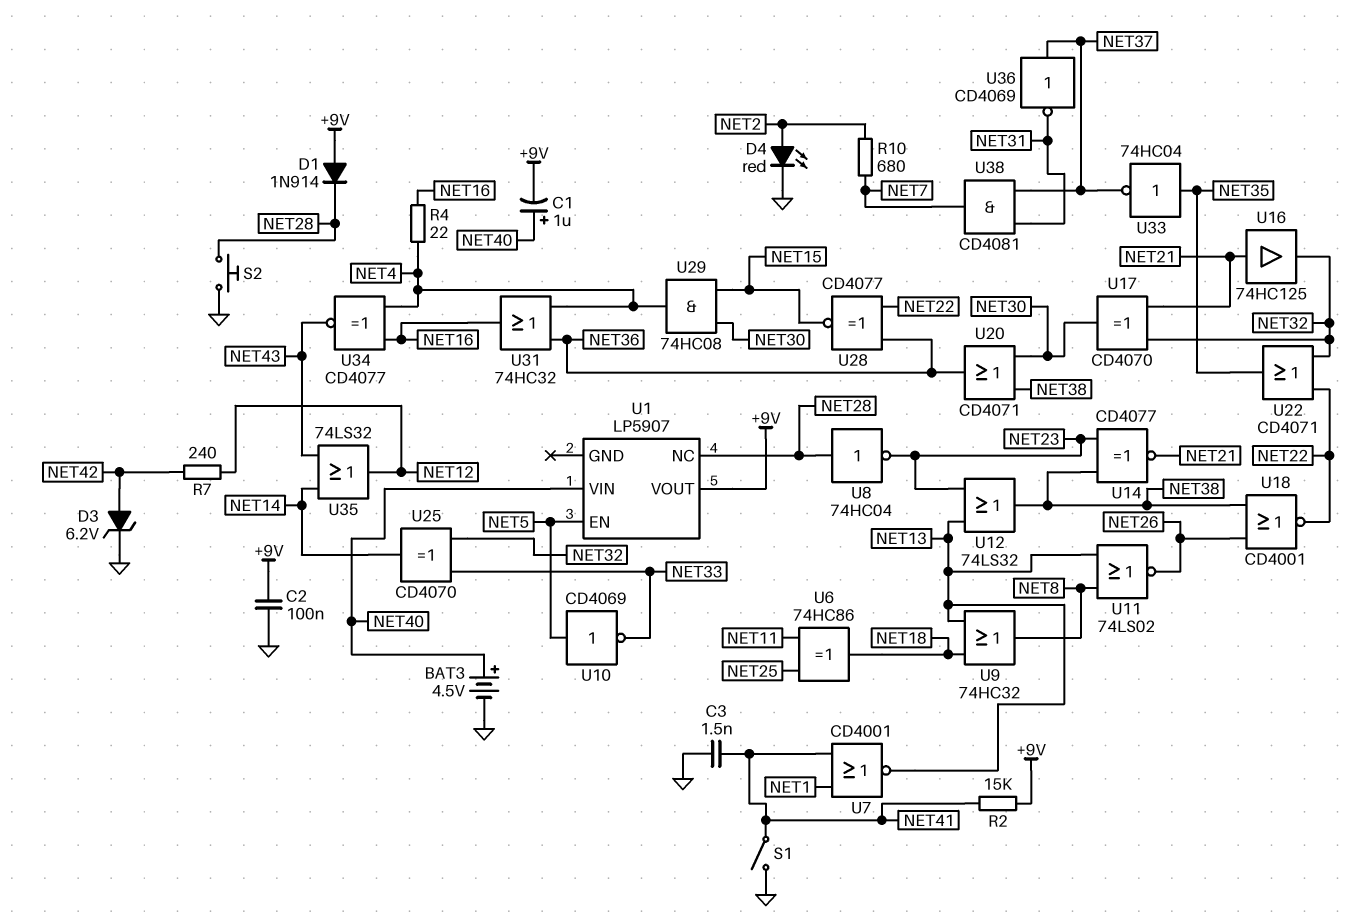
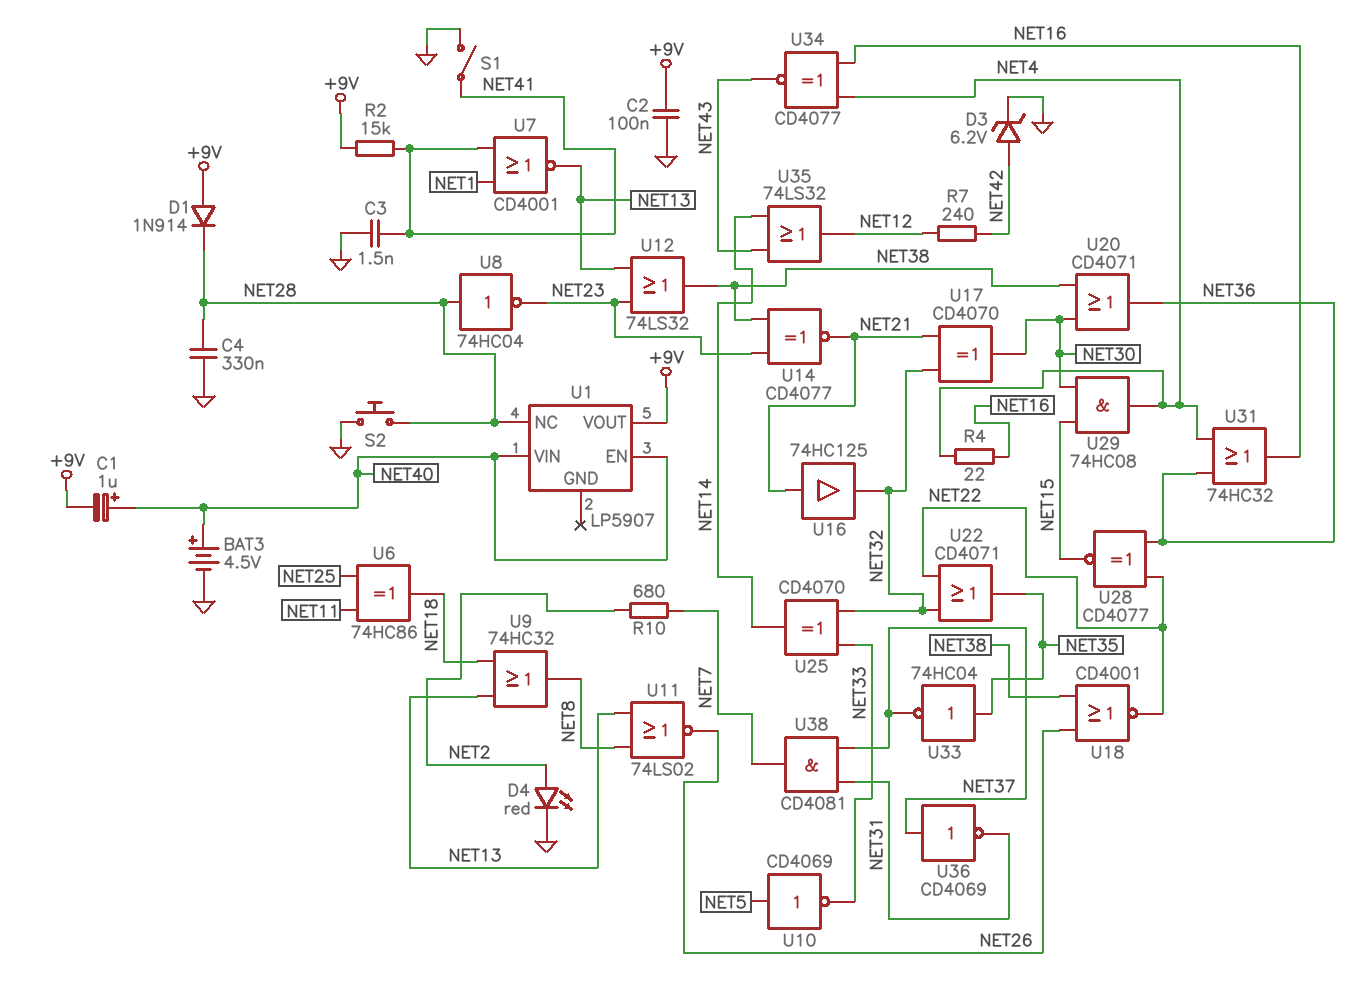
C4: none -> 330nF (GND, NET28)
U1 pin EN: NET5 -> NET40

